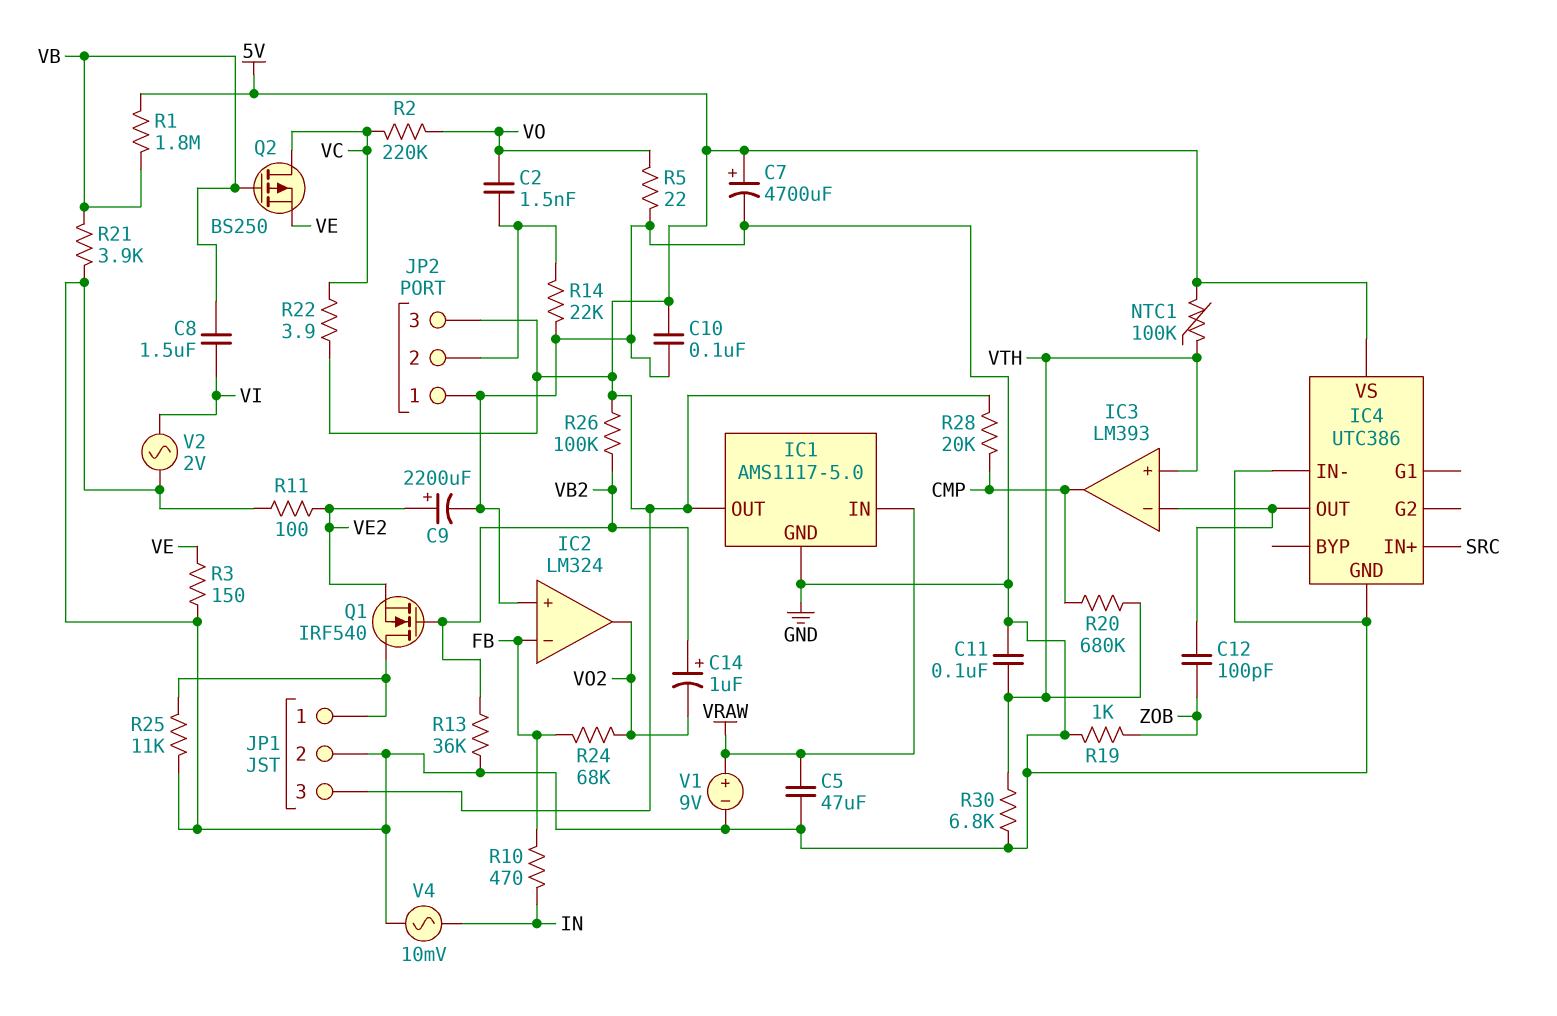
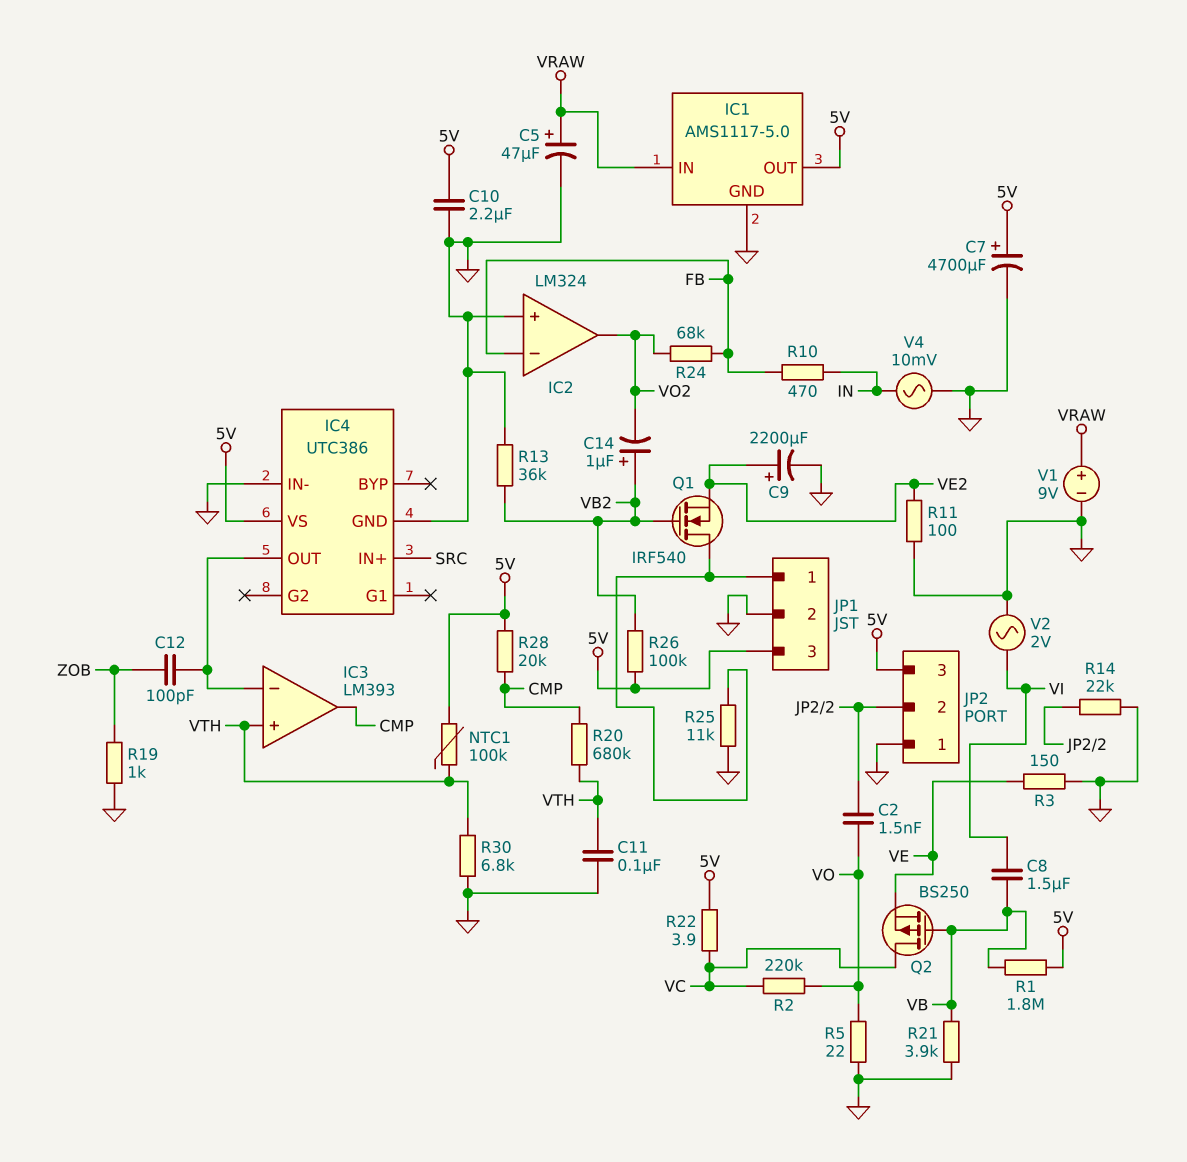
C5: 47uF (GND, VRAW) -> 47uF (plus VRAW, minus GND)
C10: 100nF (5V, GND) -> 2.2uF (5V, GND)

